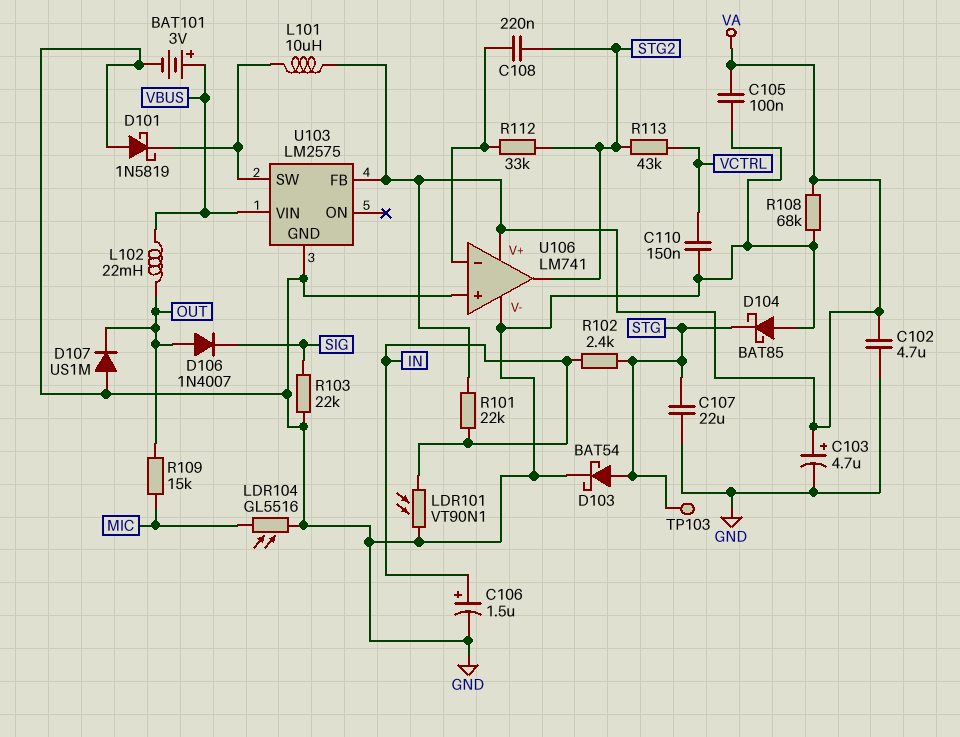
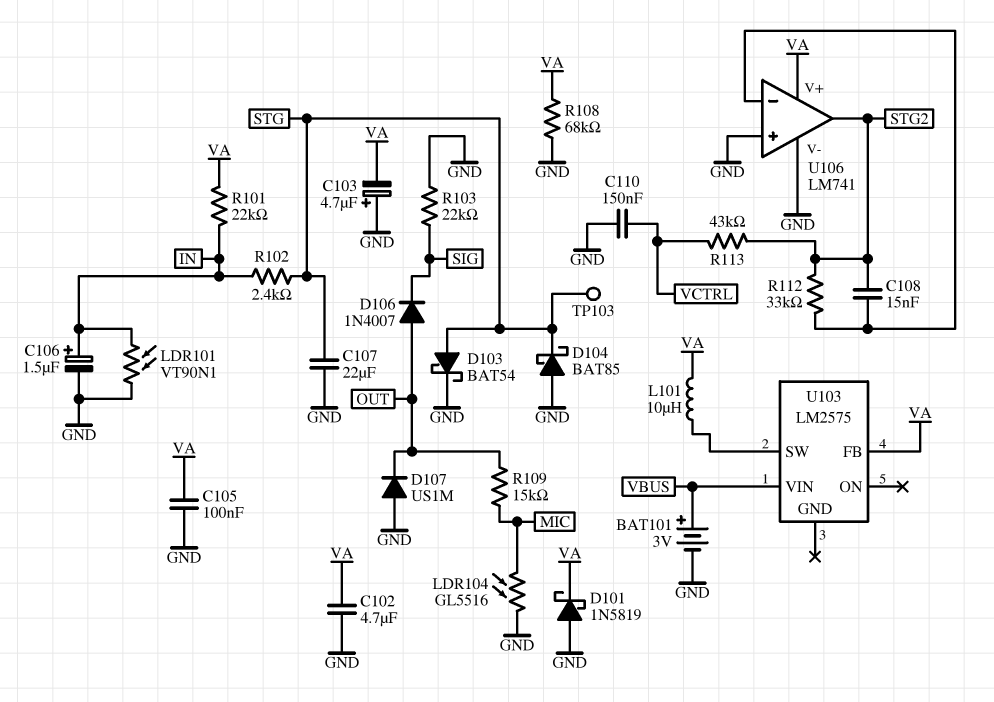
C103: 4.7uF (plus VA, minus GND) -> 4.7uF (plus GND, minus VA)
C108: 220nF (STG2, U106/in-) -> 15nF (STG2, U106/in-)
D101: schottky 1N5819 (A GND, K U103/SW) -> schottky 1N5819 (A GND, K VA)
L102: 22mH (OUT, VBUS) -> none
U103 pin GND: GND -> none

